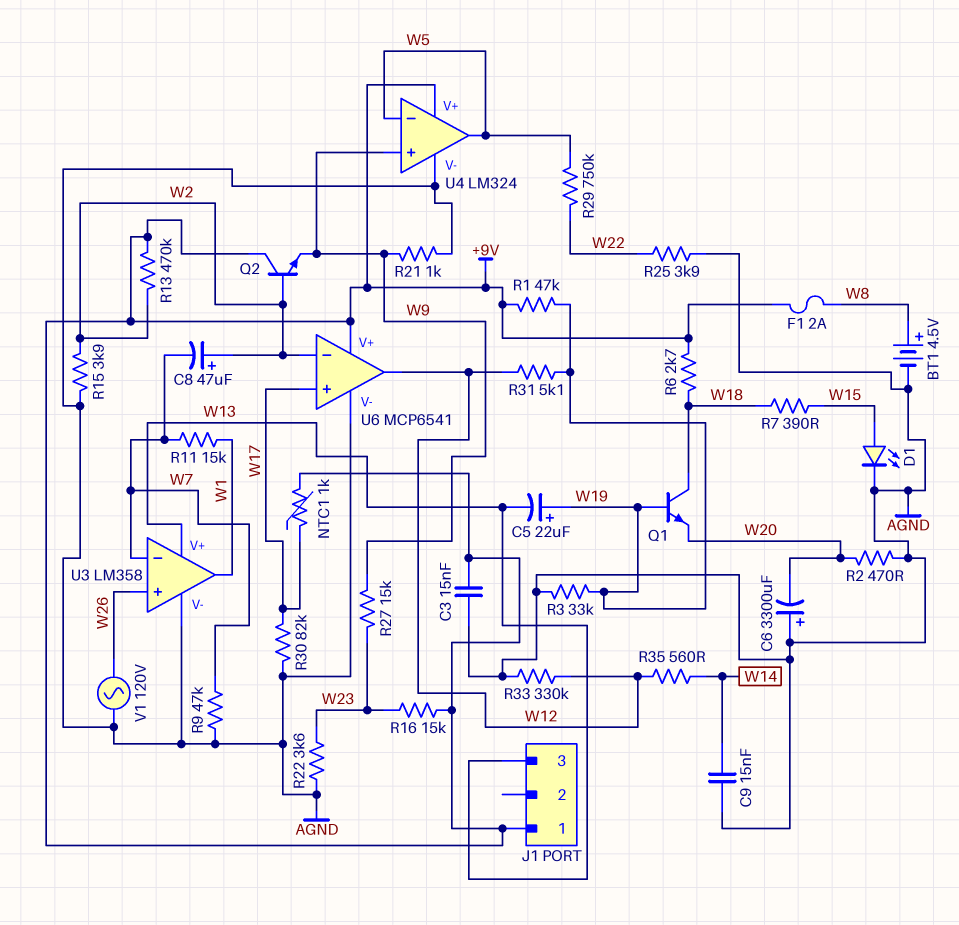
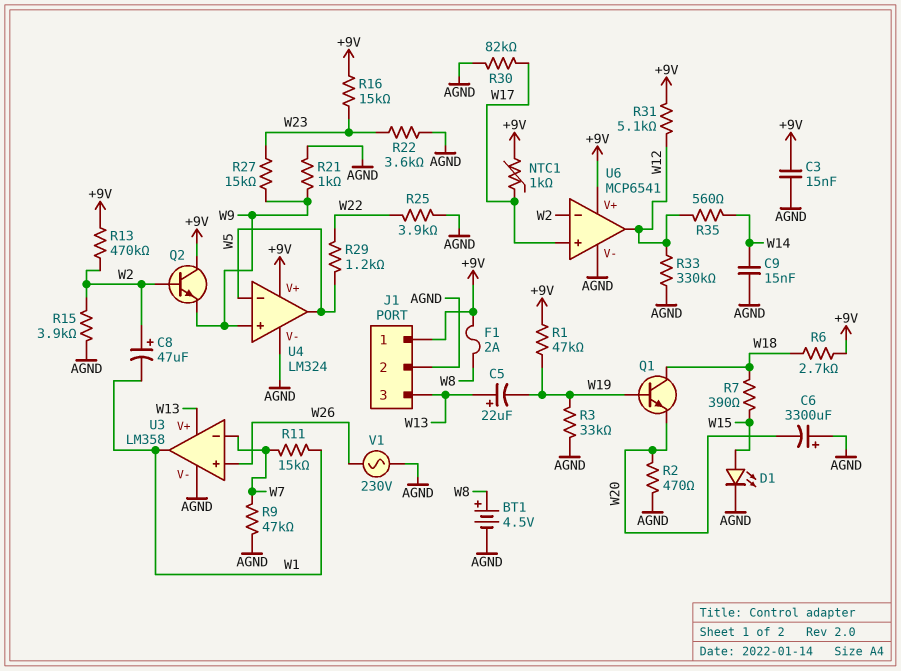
C5: 22uF (plus W19, minus W13) -> 22uF (plus W13, minus W19)
C8: 47uF (plus W2, minus W7) -> 47uF (plus W2, minus W1)
J1 pin 2: none -> AGND
R29: 750k (W5, W22) -> 1.2k (W5, W22)
R31: 5.1k (W12, W19) -> 5.1k (+9V, W12)
V1: AC 120V (AGND, W26) -> AC 230V (AGND, W26)

